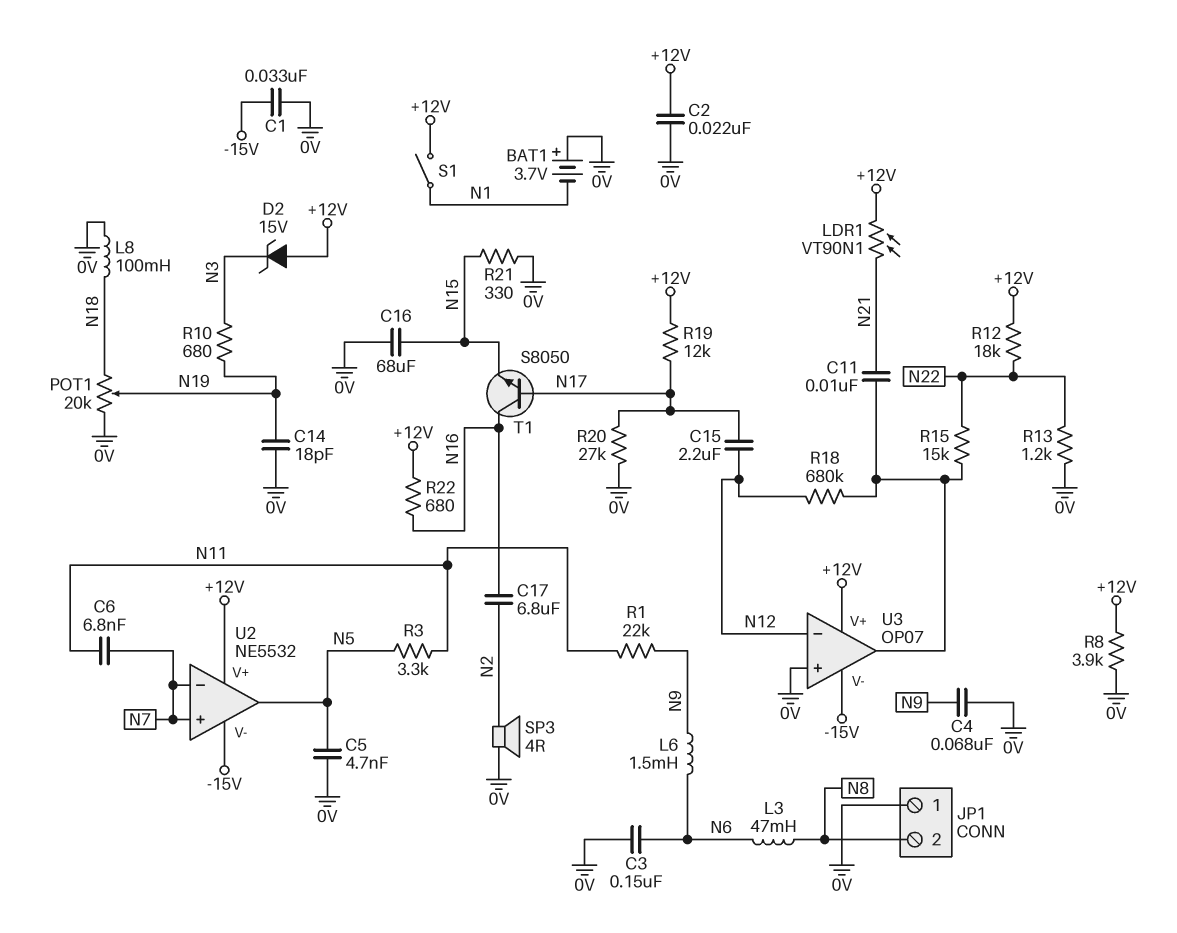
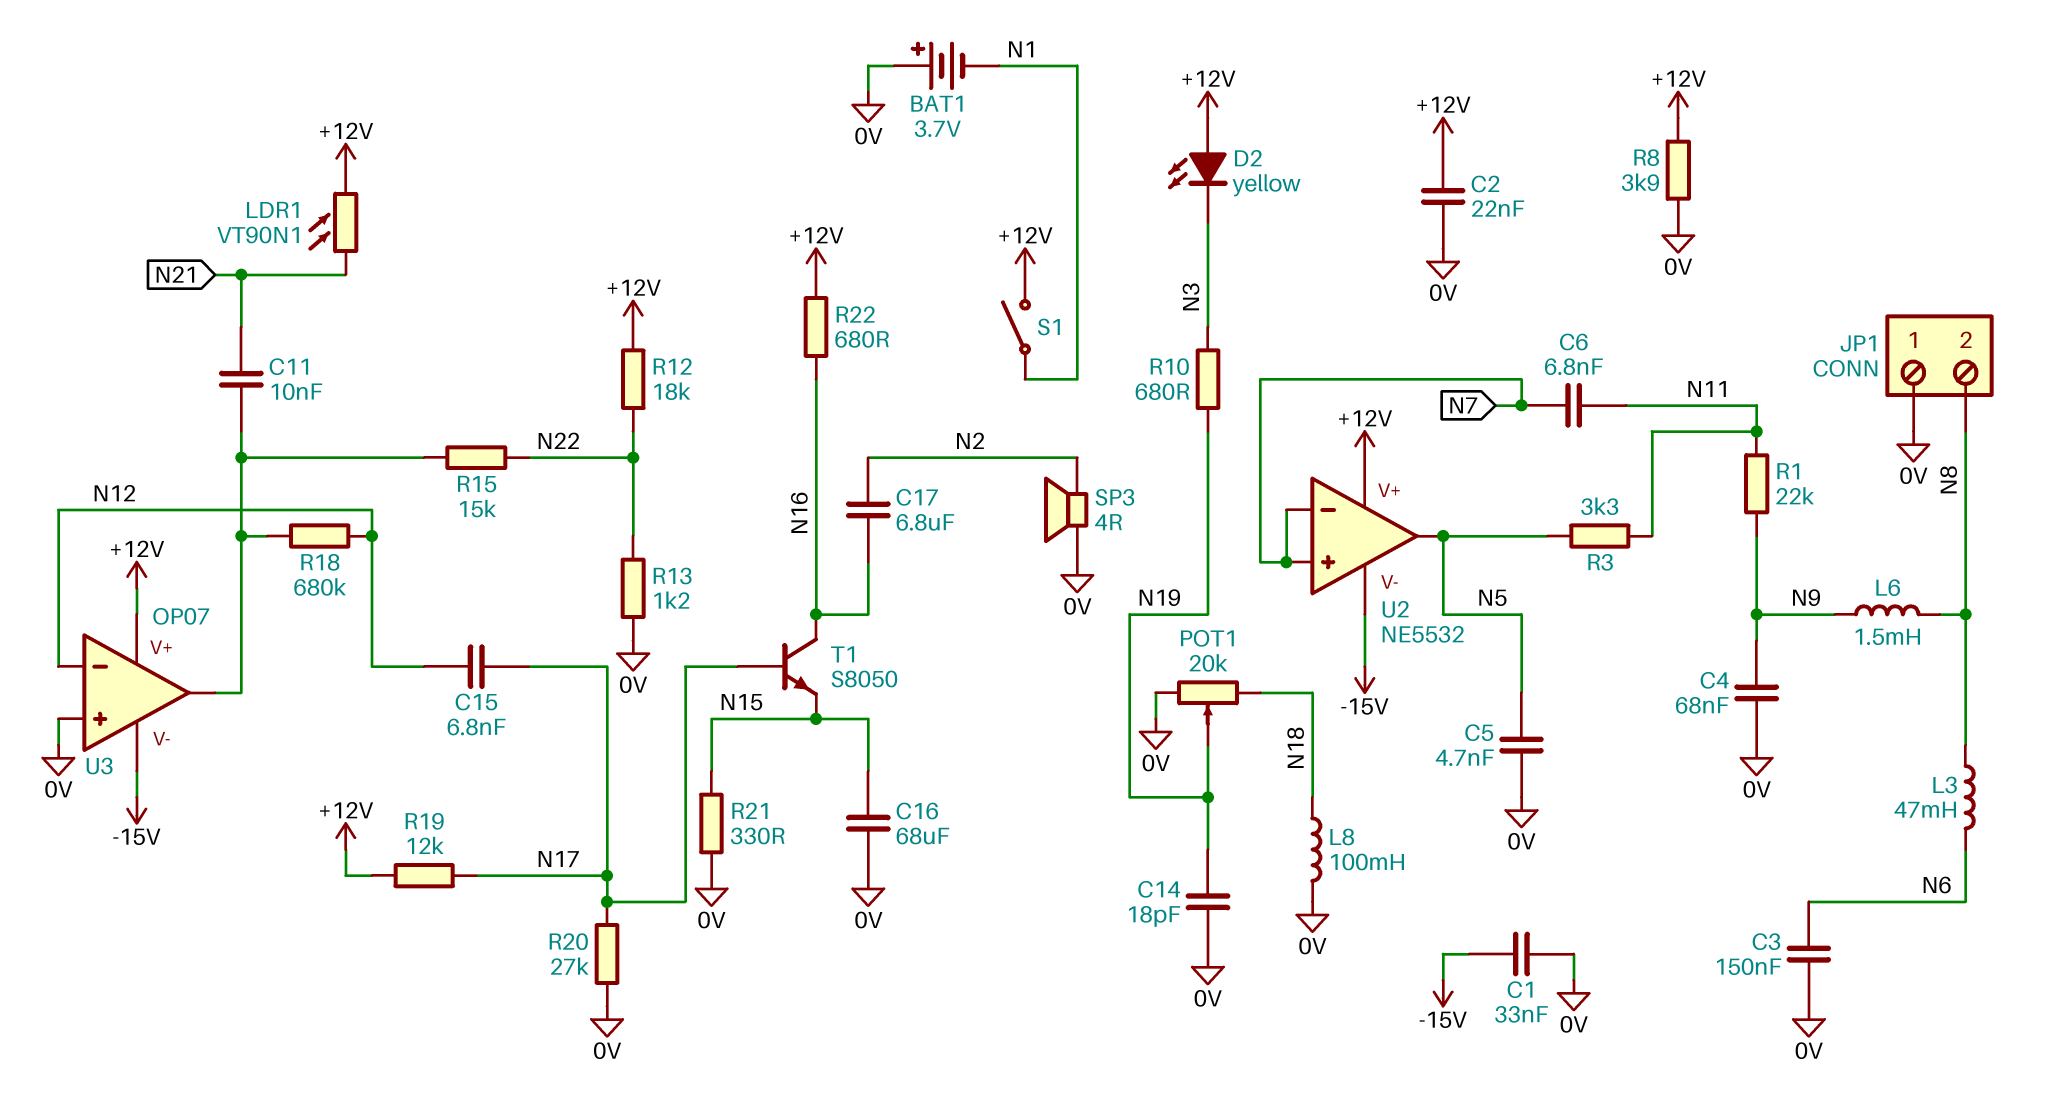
C15: 2.2uF (N12, N17) -> 6.8nF (N12, N17)
D2: zener 15V (A +12V, K N3) -> LED yellow (A +12V, K N3)
L6: 1.5mH (N6, N9) -> 1.5mH (N8, N9)

